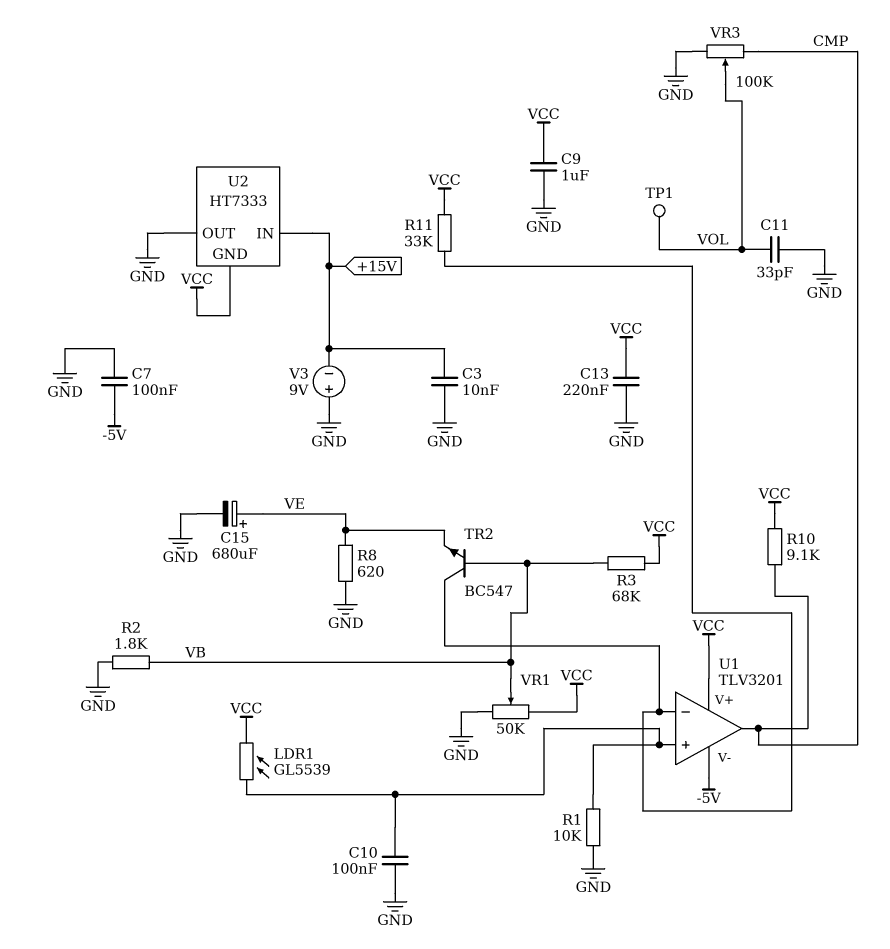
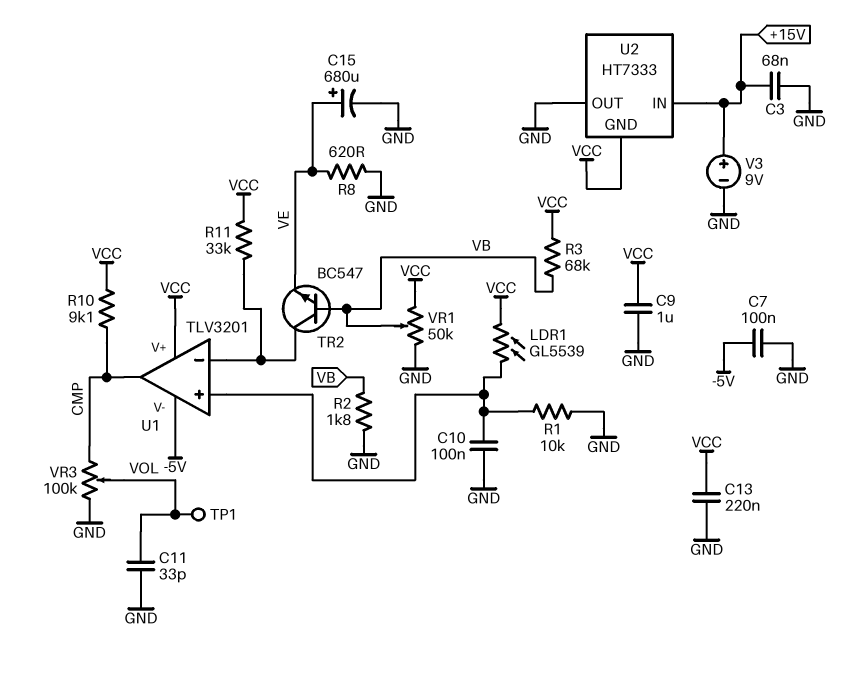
C3: 10nF (+15V, GND) -> 68nF (+15V, GND)
V3: 9V (plus GND, minus +15V) -> 9V (plus +15V, minus GND)

